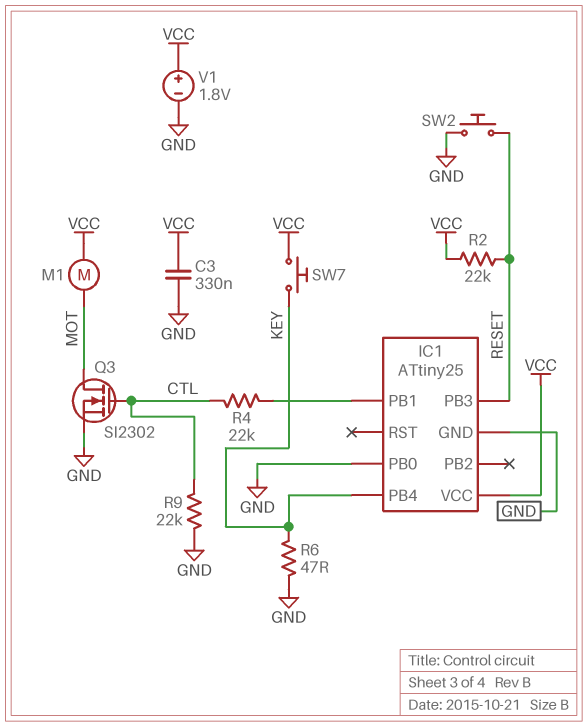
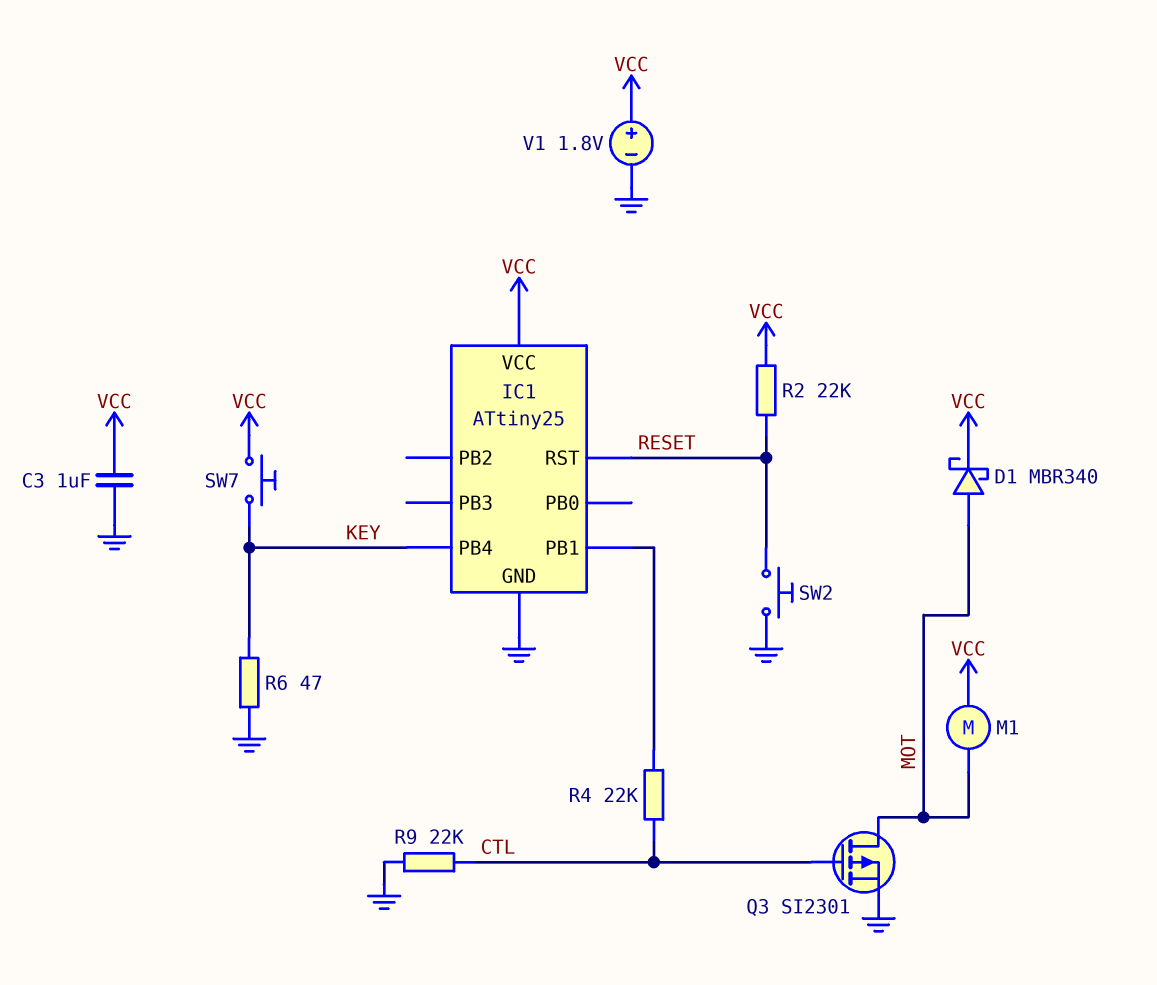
C3: 330nF (GND, VCC) -> 1uF (GND, VCC)
D1: none -> schottky MBR340 (A MOT, K VCC)
IC1 pin PB0: GND -> none
IC1 pin PB3: RESET -> none
IC1 pin RST: none -> RESET
Q3: NMOS SI2302 (G CTL, D MOT, S GND) -> PMOS SI2301 (G CTL, D MOT, S GND)

